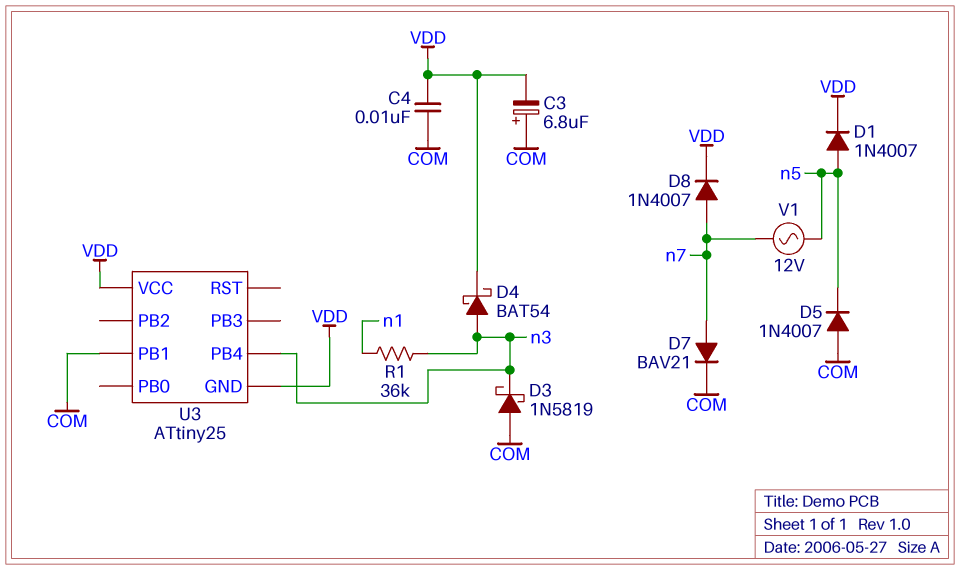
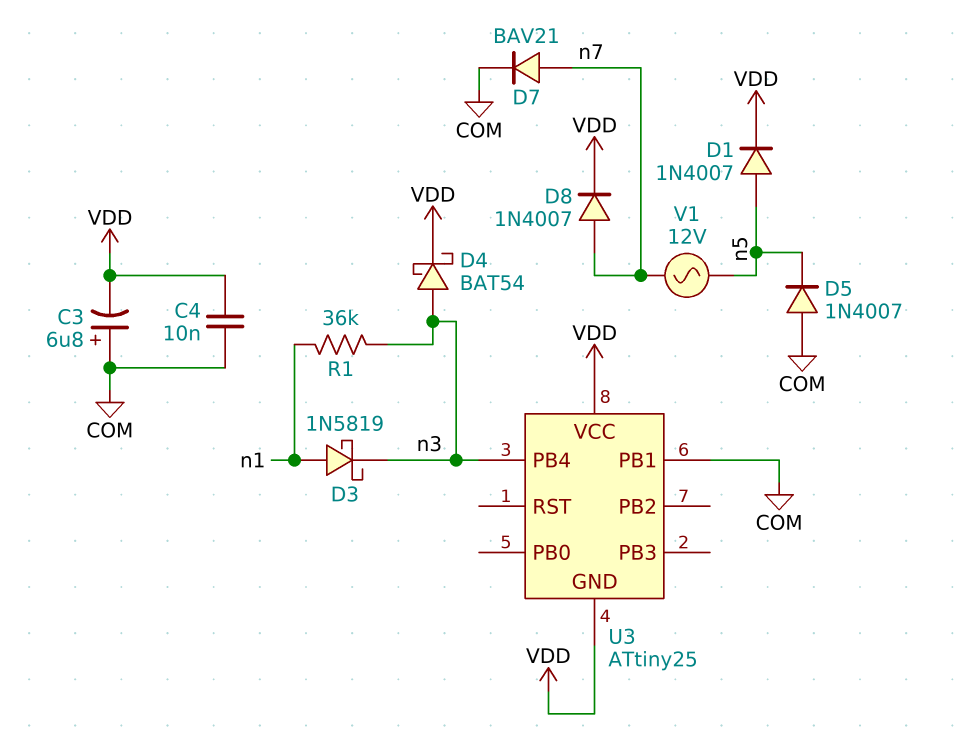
D3: schottky 1N5819 (A COM, K n3) -> schottky 1N5819 (A n1, K n3)

